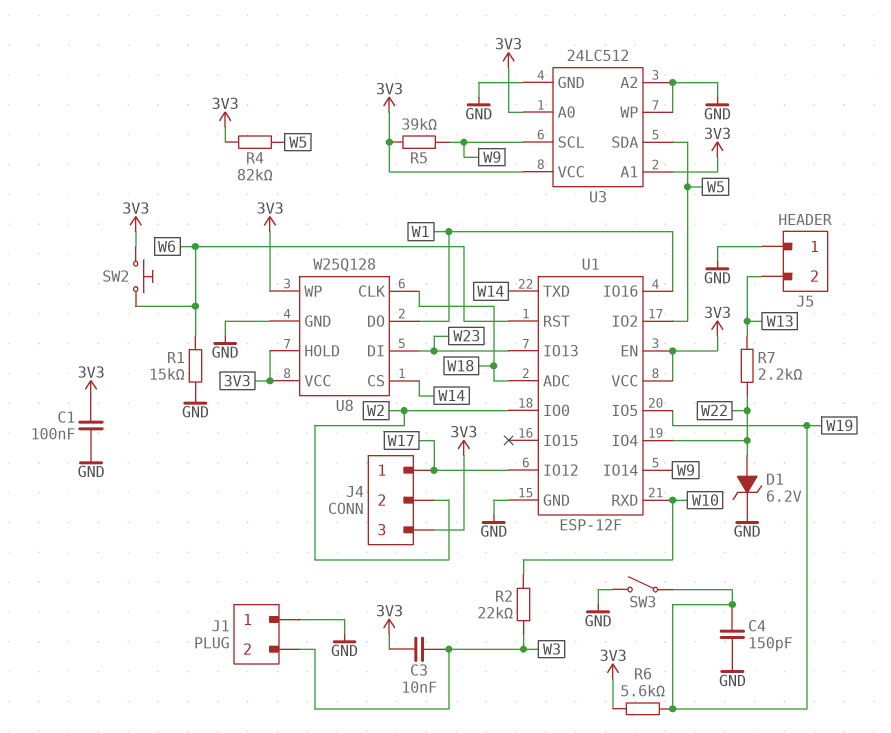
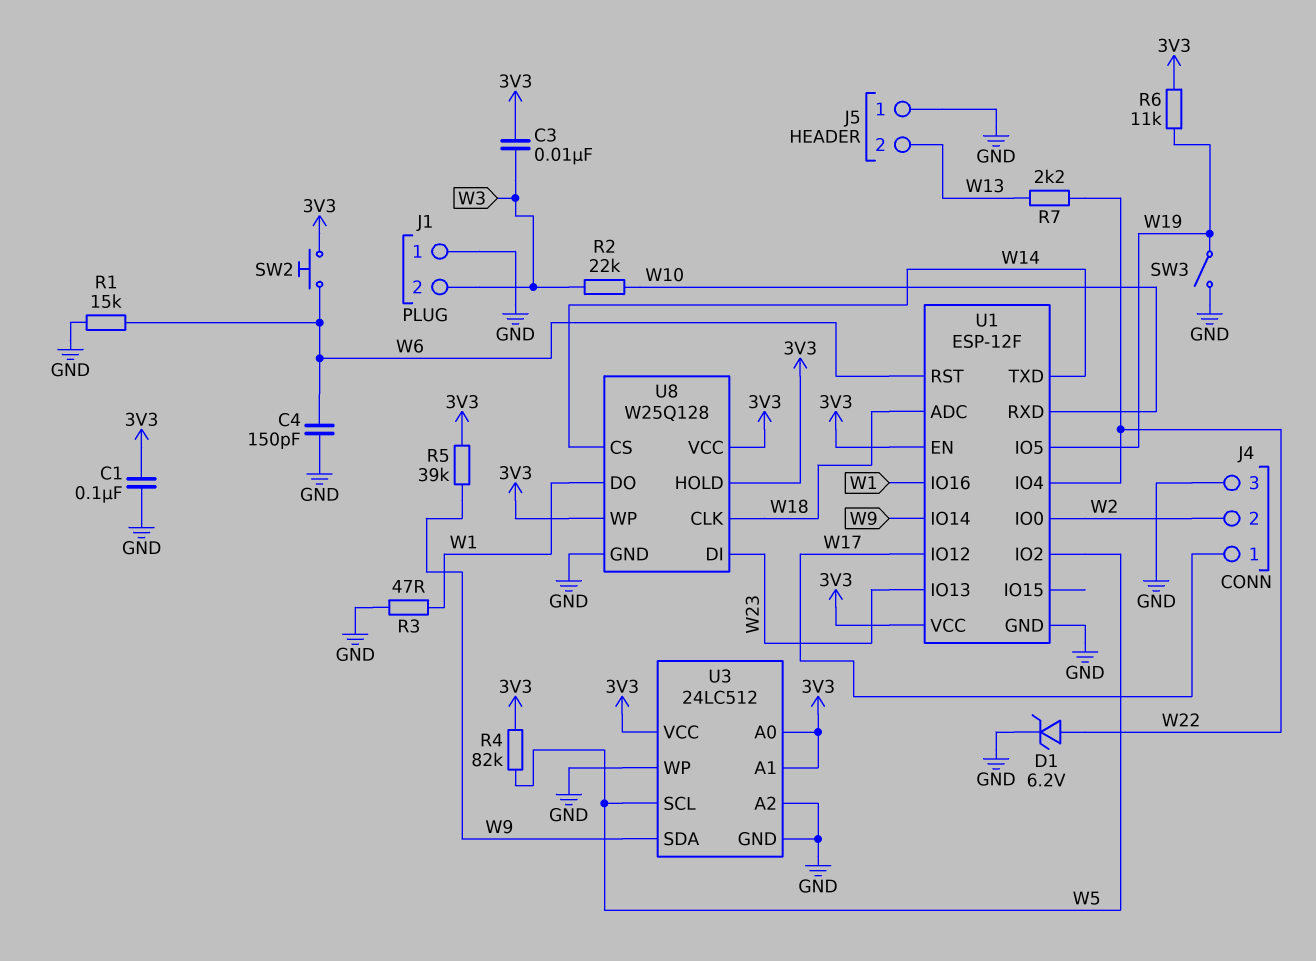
C4: 150pF (GND, W19) -> 150pF (GND, W6)
J4 pin 3: 3V3 -> GND
R3: none -> 47 (GND, W1)
R6: 5.6k (3V3, W19) -> 11k (3V3, W19)
U3 pin SCL: W9 -> W5
U3 pin SDA: W5 -> W9

